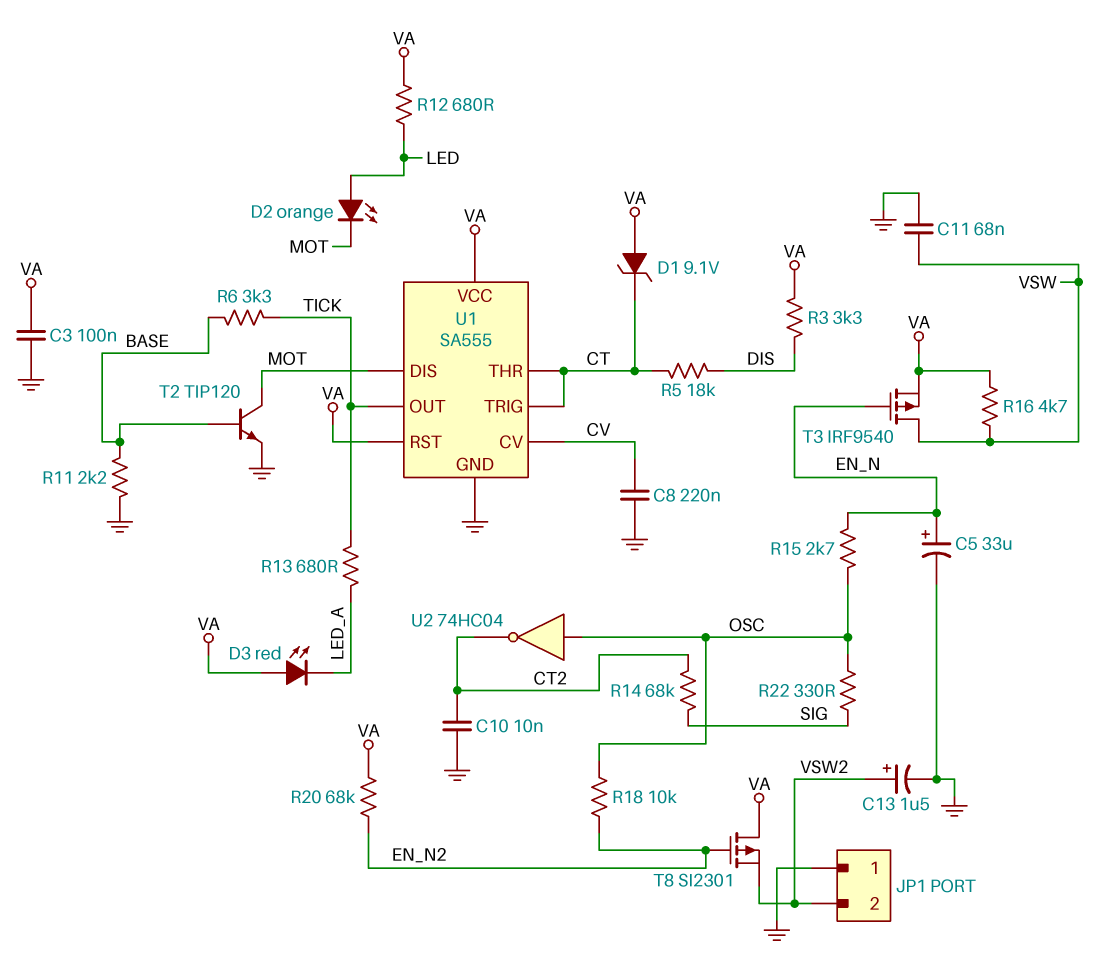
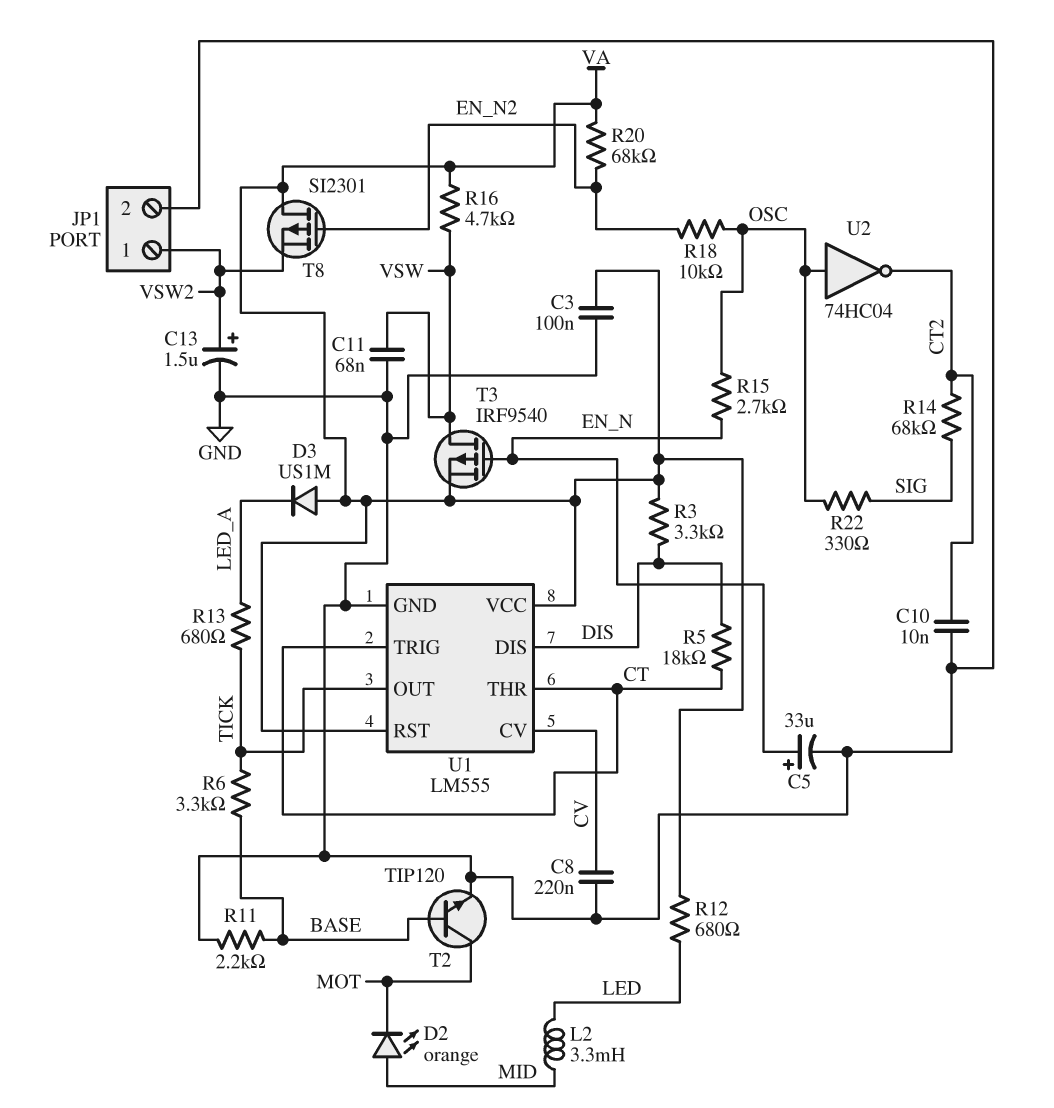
D1: zener 9.1V (A VA, K CT) -> none
D2: LED orange (A LED, K MOT) -> LED orange (A MID, K MOT)
D3: LED red (A VA, K LED_A) -> diode US1M (A VA, K LED_A)
JP1 pin 1: GND -> VSW2
JP1 pin 2: VSW2 -> GND
L2: none -> 3.3mH (LED, MID)
U1: SA555 -> LM555
U1 pin DIS: MOT -> DIS

